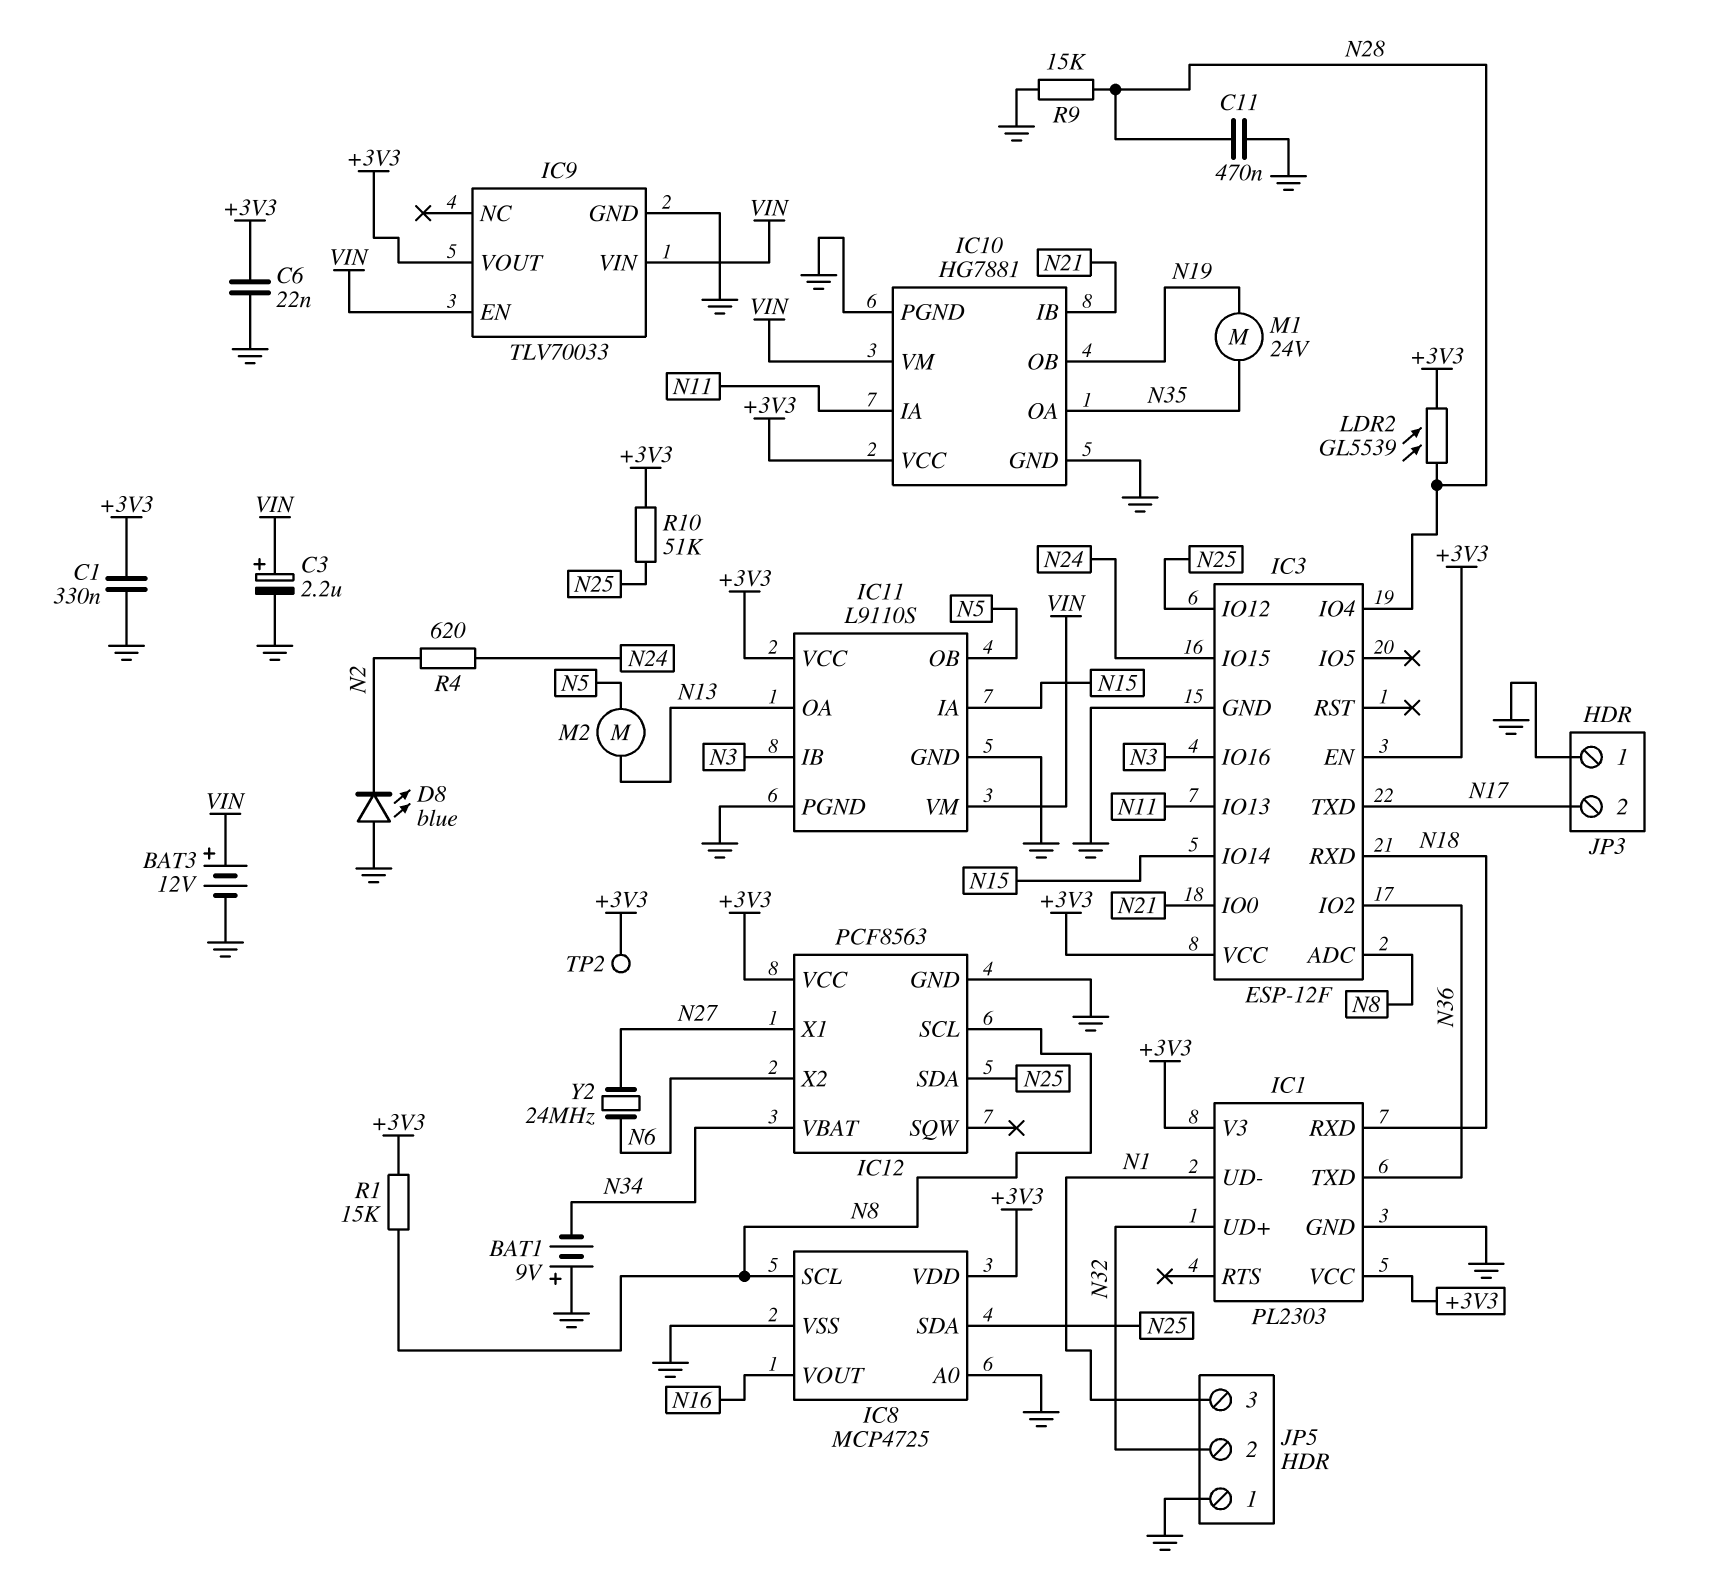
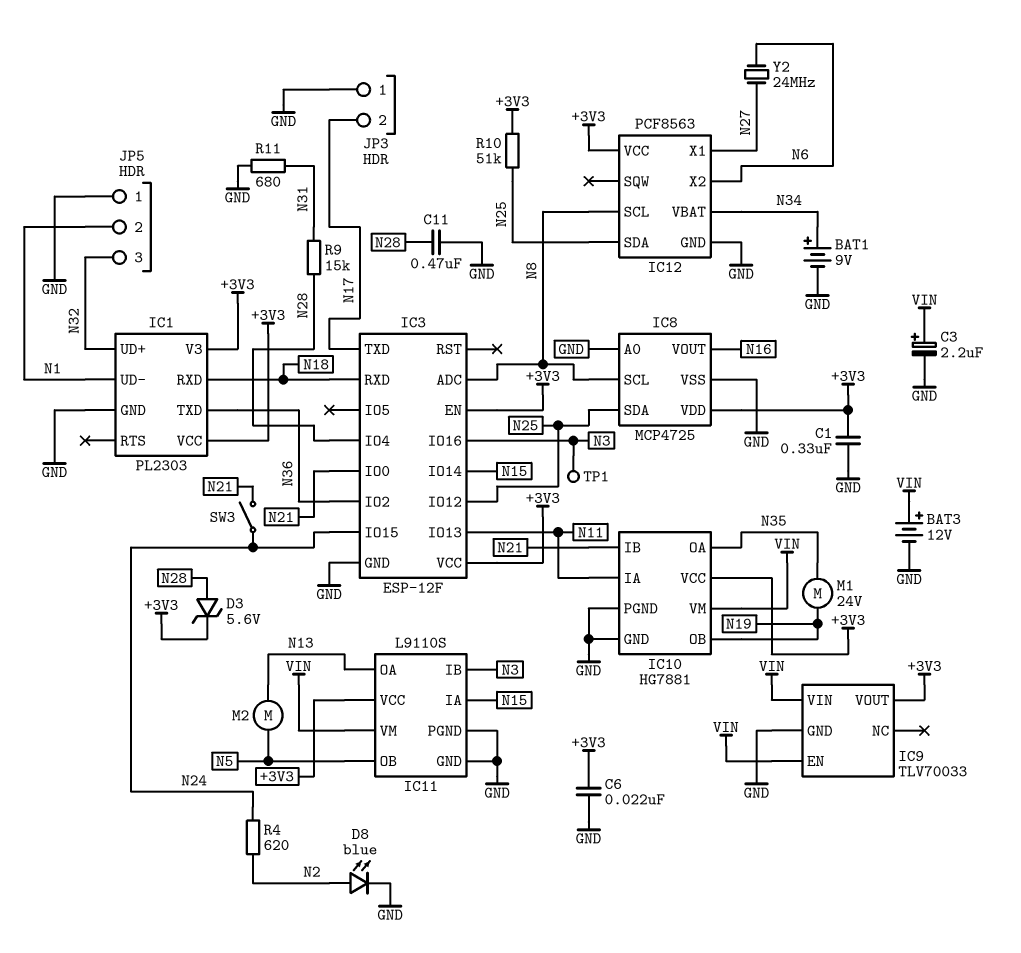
BAT1: 9V (plus GND, minus N34) -> 9V (plus N34, minus GND)
D3: none -> zener 5.6V (A N28, K +3V3)
D8: LED blue (A GND, K N2) -> LED blue (A N2, K GND)
JP5 pin 2: N32 -> N1
JP5 pin 3: N1 -> N32
LDR2: GL5539 (+3V3, N28) -> none
R1: 15k (+3V3, N8) -> none
R9: 15k (GND, N28) -> 15k (N28, N31)
R11: none -> 680 (GND, N31)
SW3: none -> switch (N21, N24)
TP1: none -> test point (N3)
TP2: test point (+3V3) -> none

